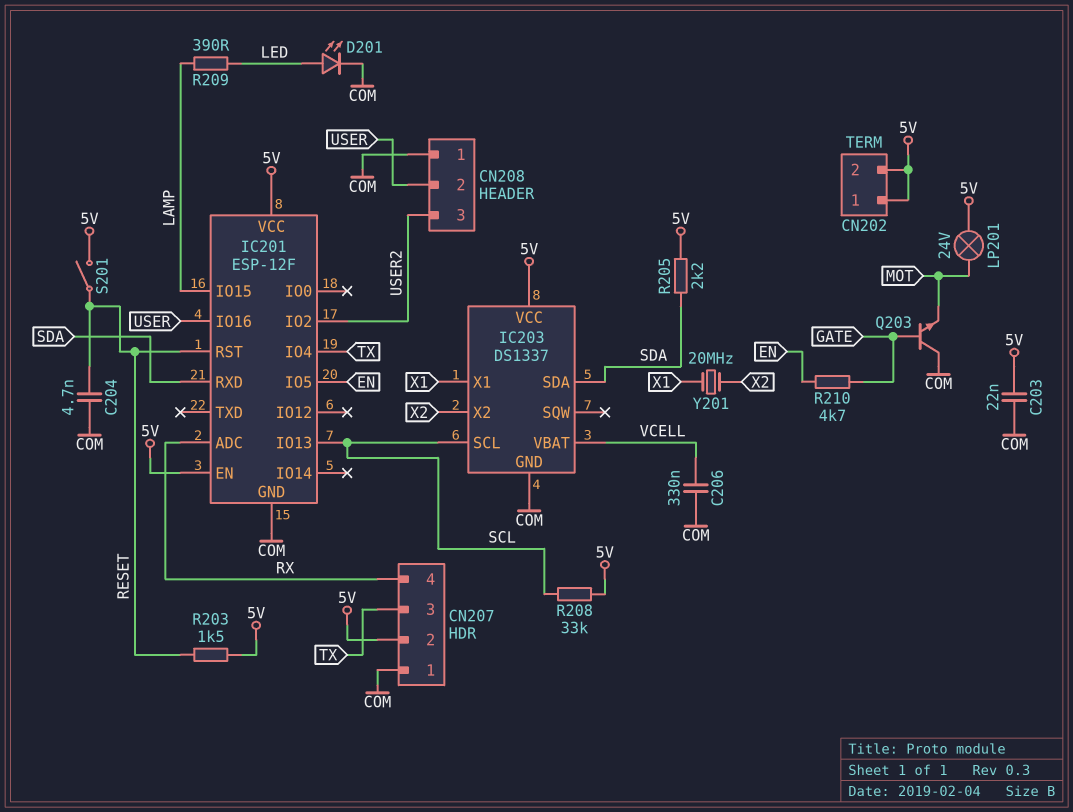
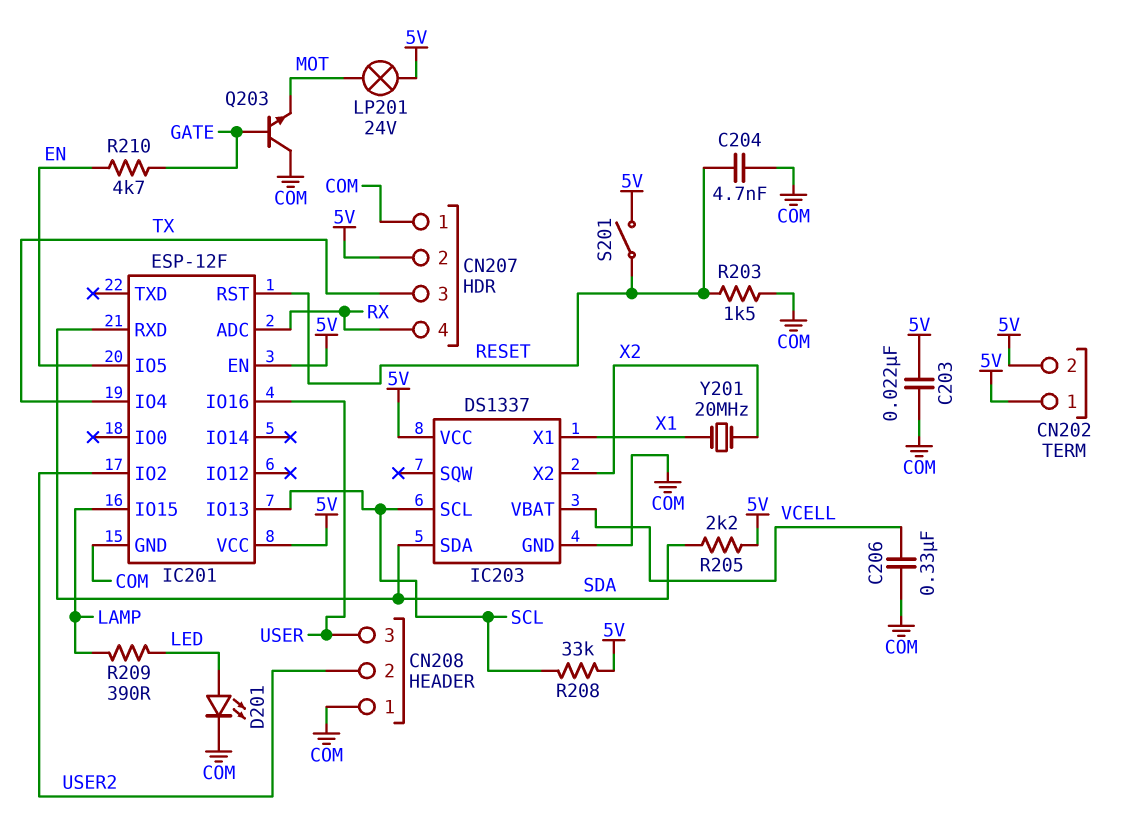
CN208 pin 2: USER -> USER2
CN208 pin 3: USER2 -> USER
R203: 1.5k (5V, RESET) -> 1.5k (COM, RESET)

